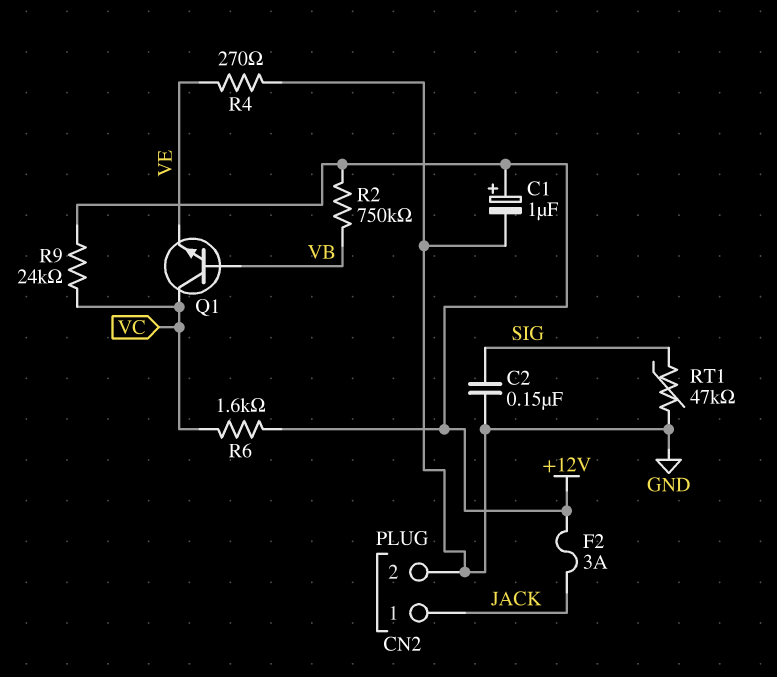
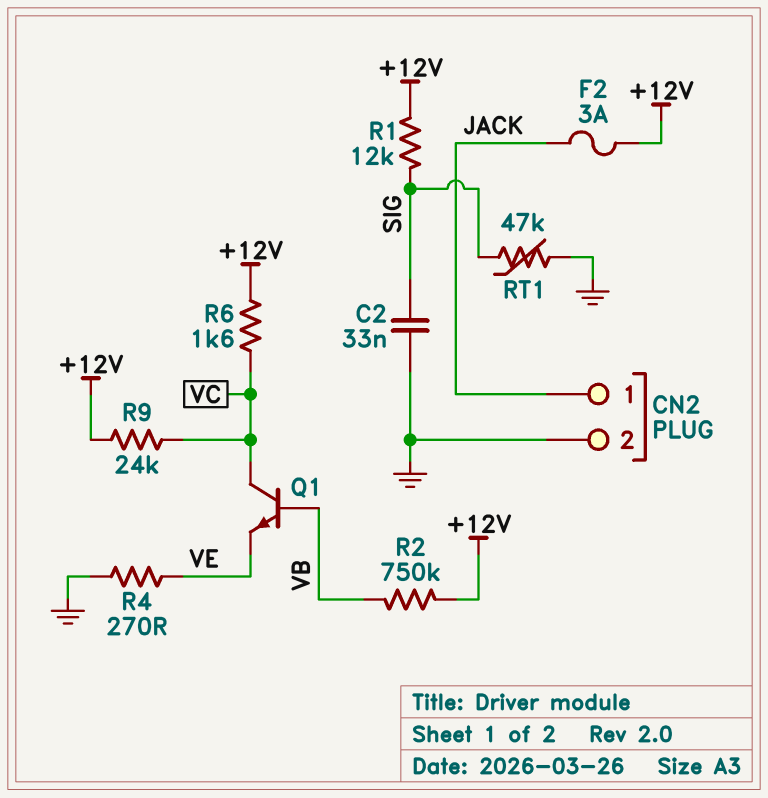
C1: 1uF (plus +12V, minus GND) -> none
C2: 150nF (GND, SIG) -> 33nF (GND, SIG)
R1: none -> 12k (+12V, SIG)

